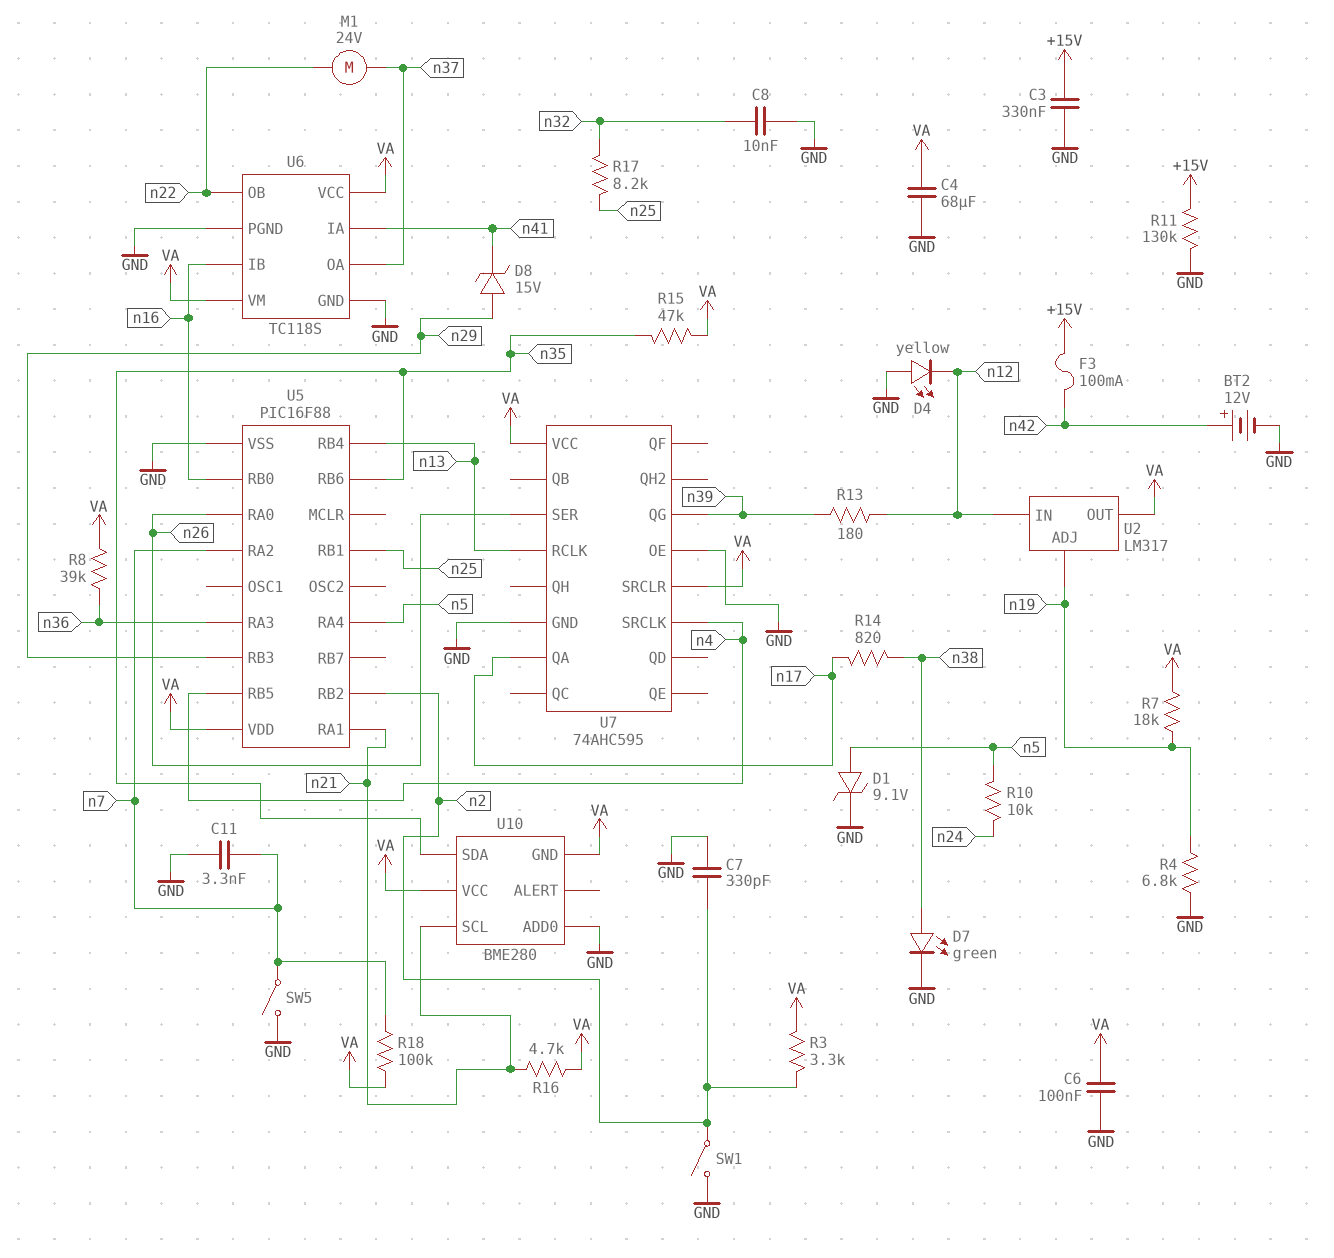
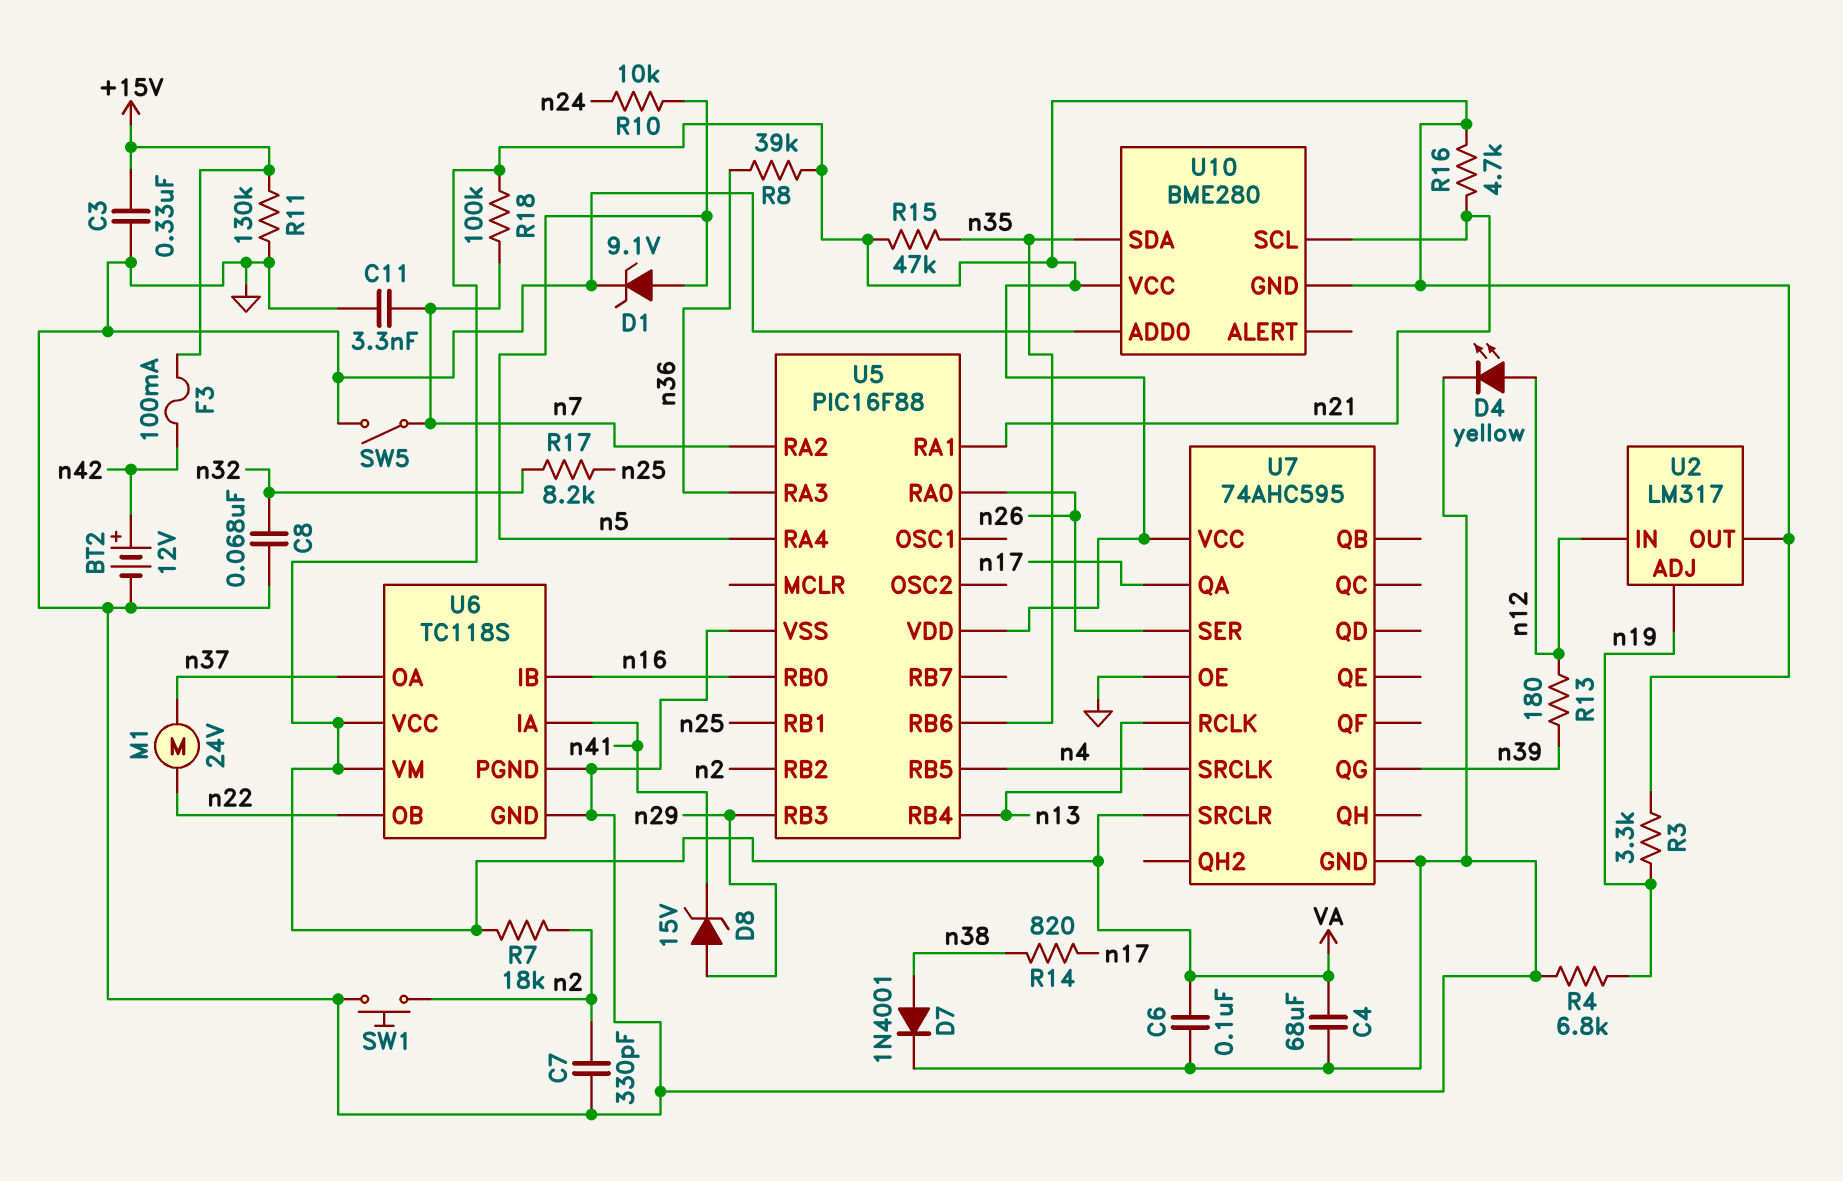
C8: 10nF (GND, n32) -> 68nF (GND, n32)
D4: LED yellow (A GND, K n12) -> LED yellow (A n12, K GND)
D7: LED green (A n38, K GND) -> diode 1N4001 (A n38, K GND)
R3: 3.3k (VA, n2) -> 3.3k (VA, n19)
R7: 18k (VA, n19) -> 18k (VA, n2)
SW1: switch (GND, n2) -> button (GND, n2)

